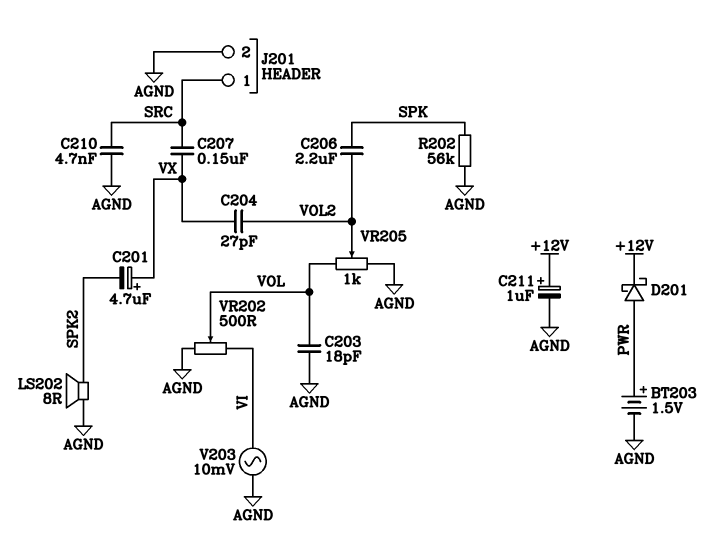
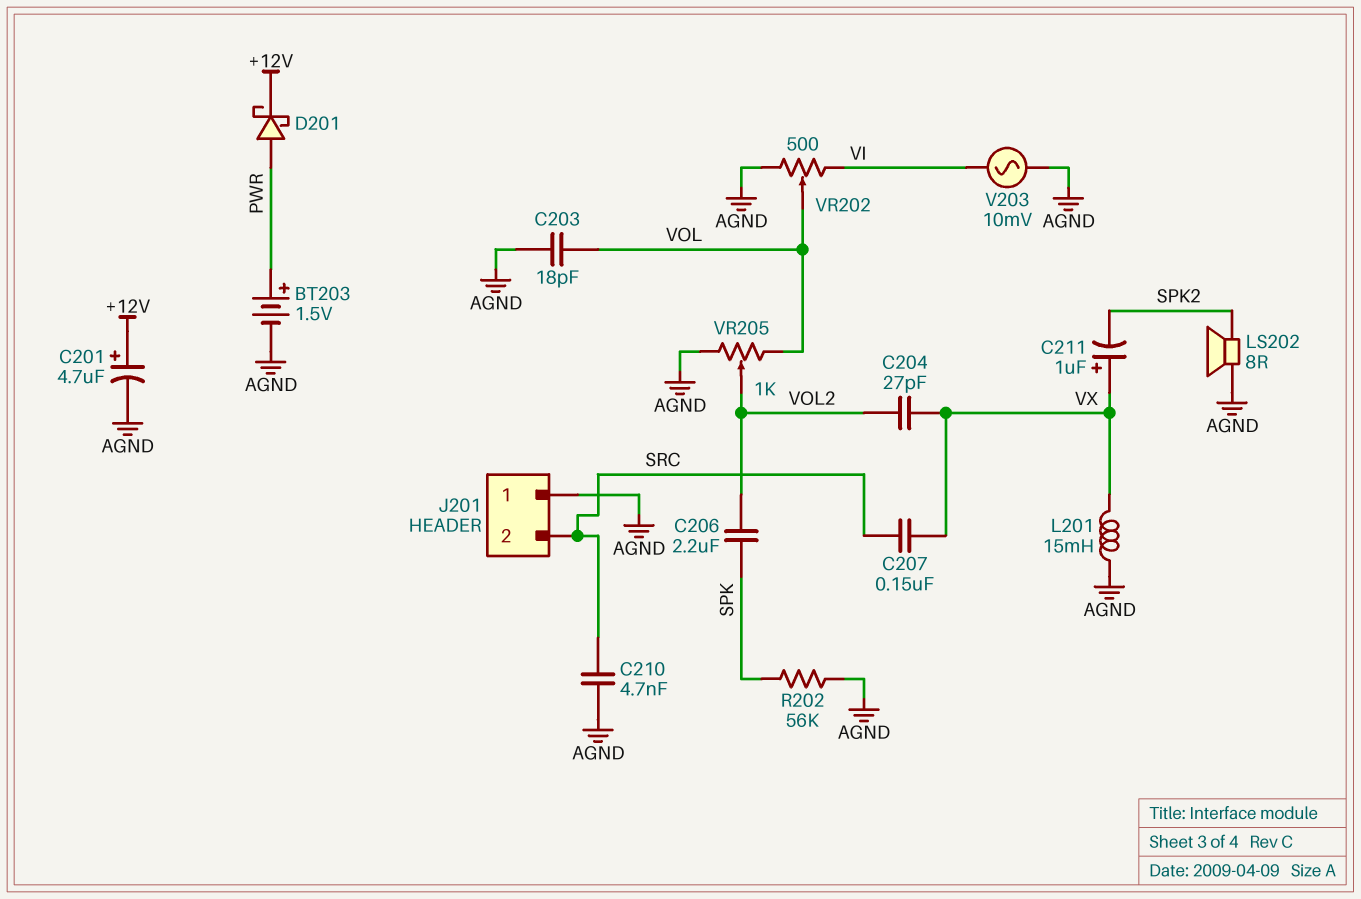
C201: 4.7uF (plus VX, minus SPK2) -> 4.7uF (plus +12V, minus AGND)
C211: 1uF (plus +12V, minus AGND) -> 1uF (plus VX, minus SPK2)
J201 pin 1: SRC -> AGND
J201 pin 2: AGND -> SRC
L201: none -> 15mH (AGND, VX)

